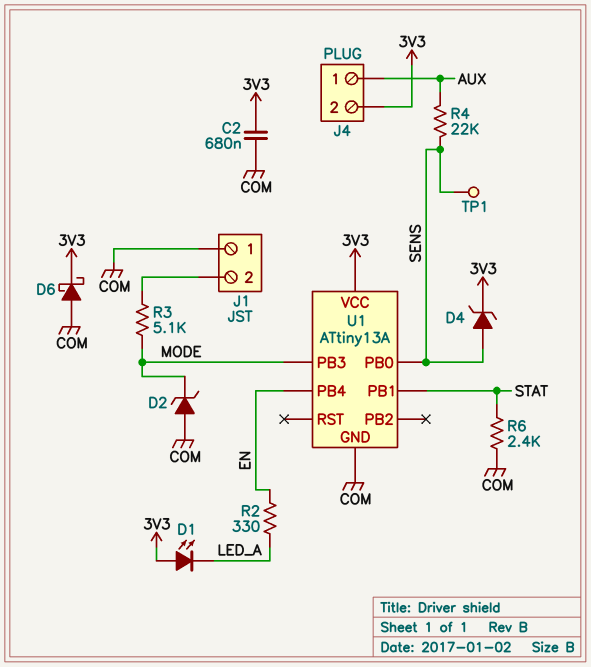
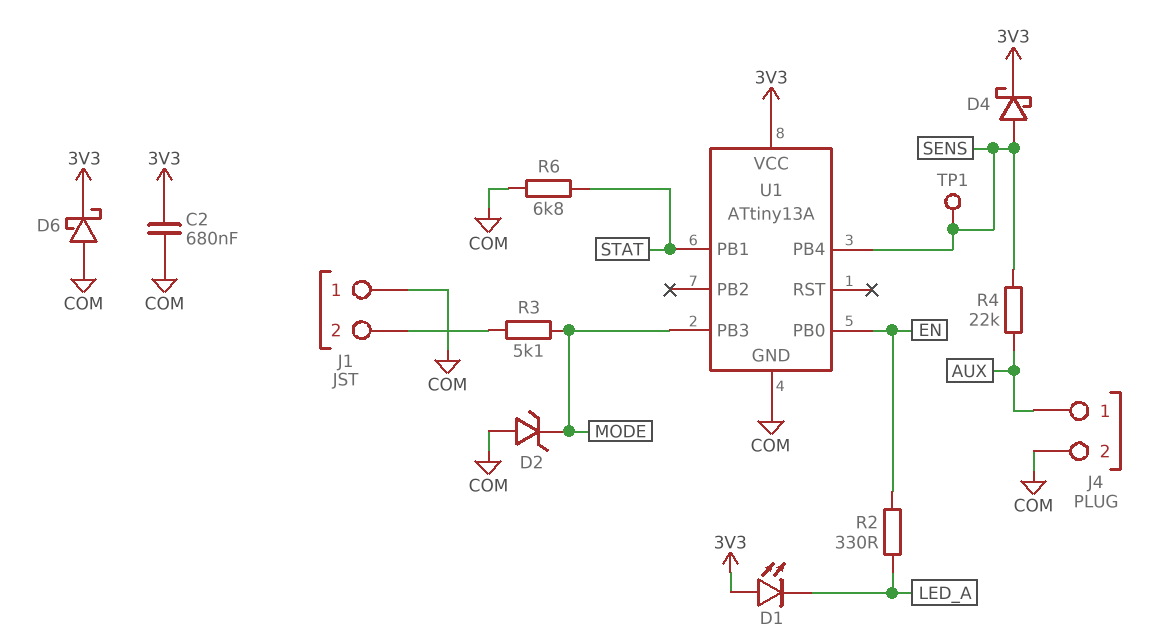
D4: zener (A SENS, K 3V3) -> schottky (A SENS, K 3V3)
J4 pin 2: 3V3 -> COM
R6: 2.4k (COM, STAT) -> 6.8k (COM, STAT)
U1 pin PB0: SENS -> EN
U1 pin PB4: EN -> SENS

